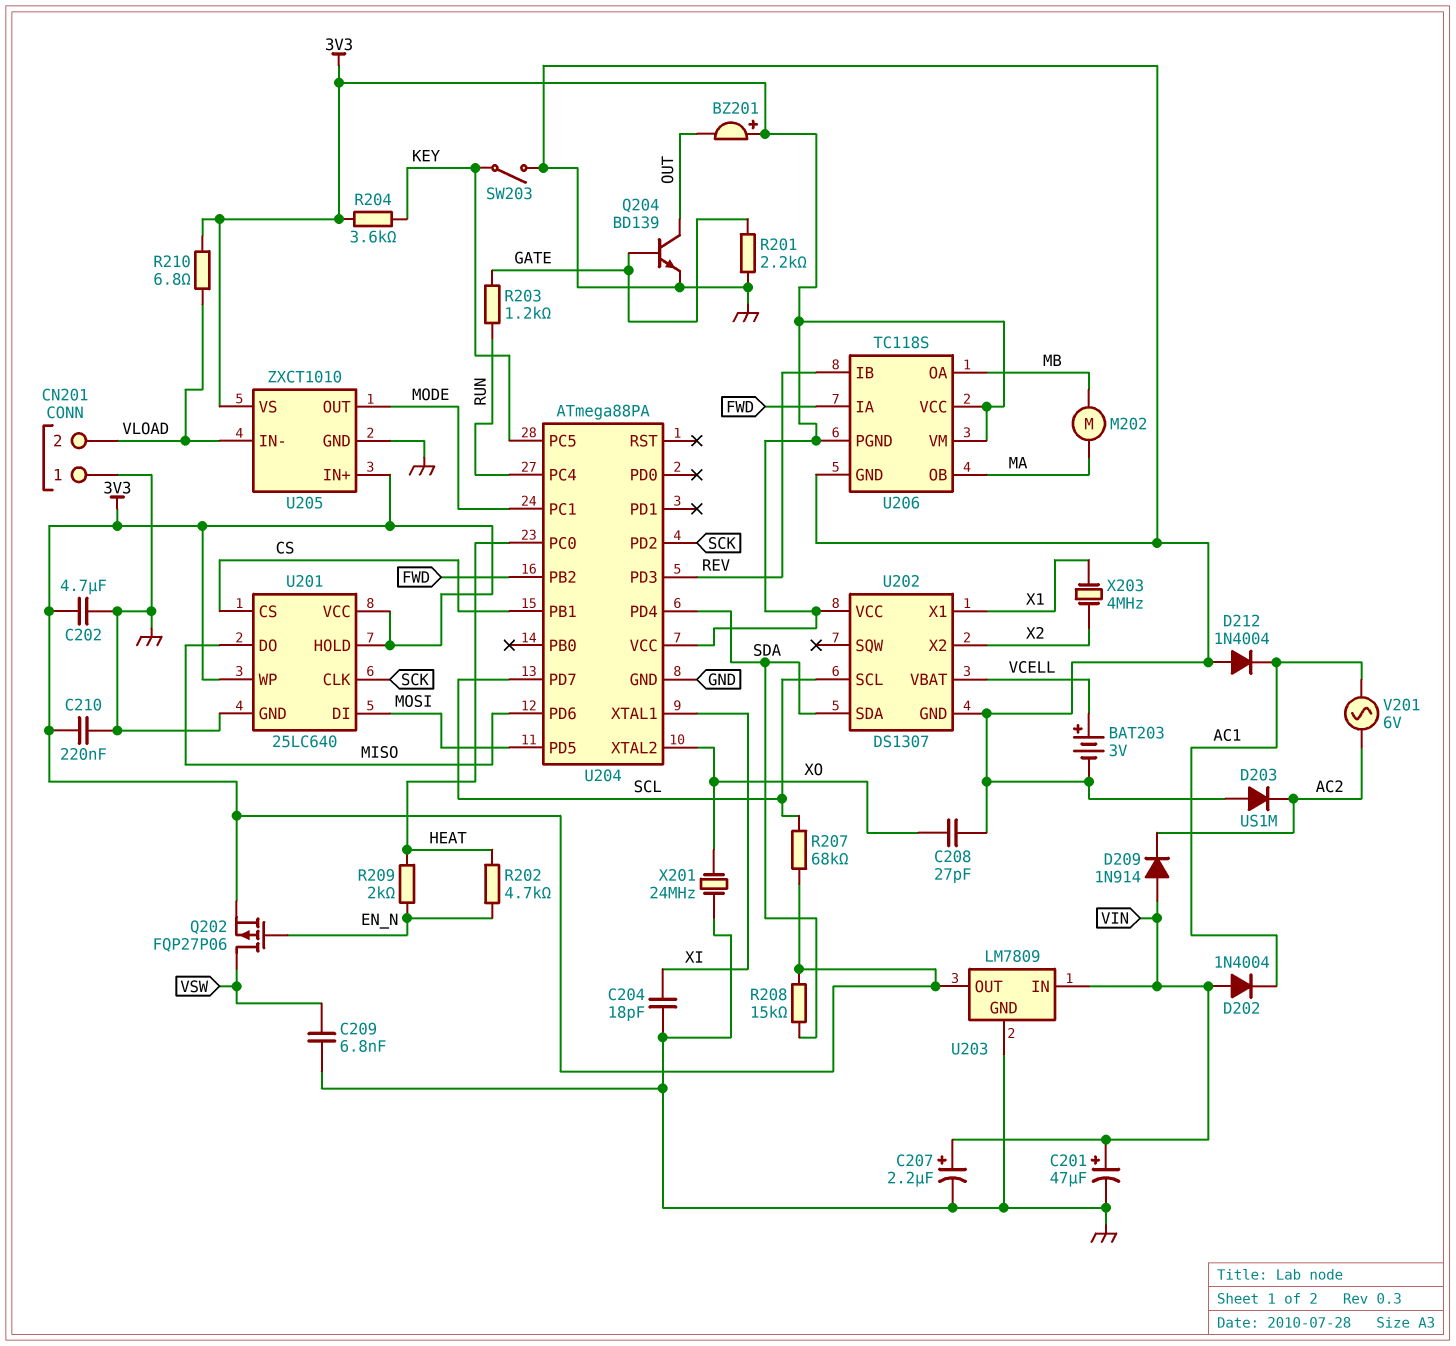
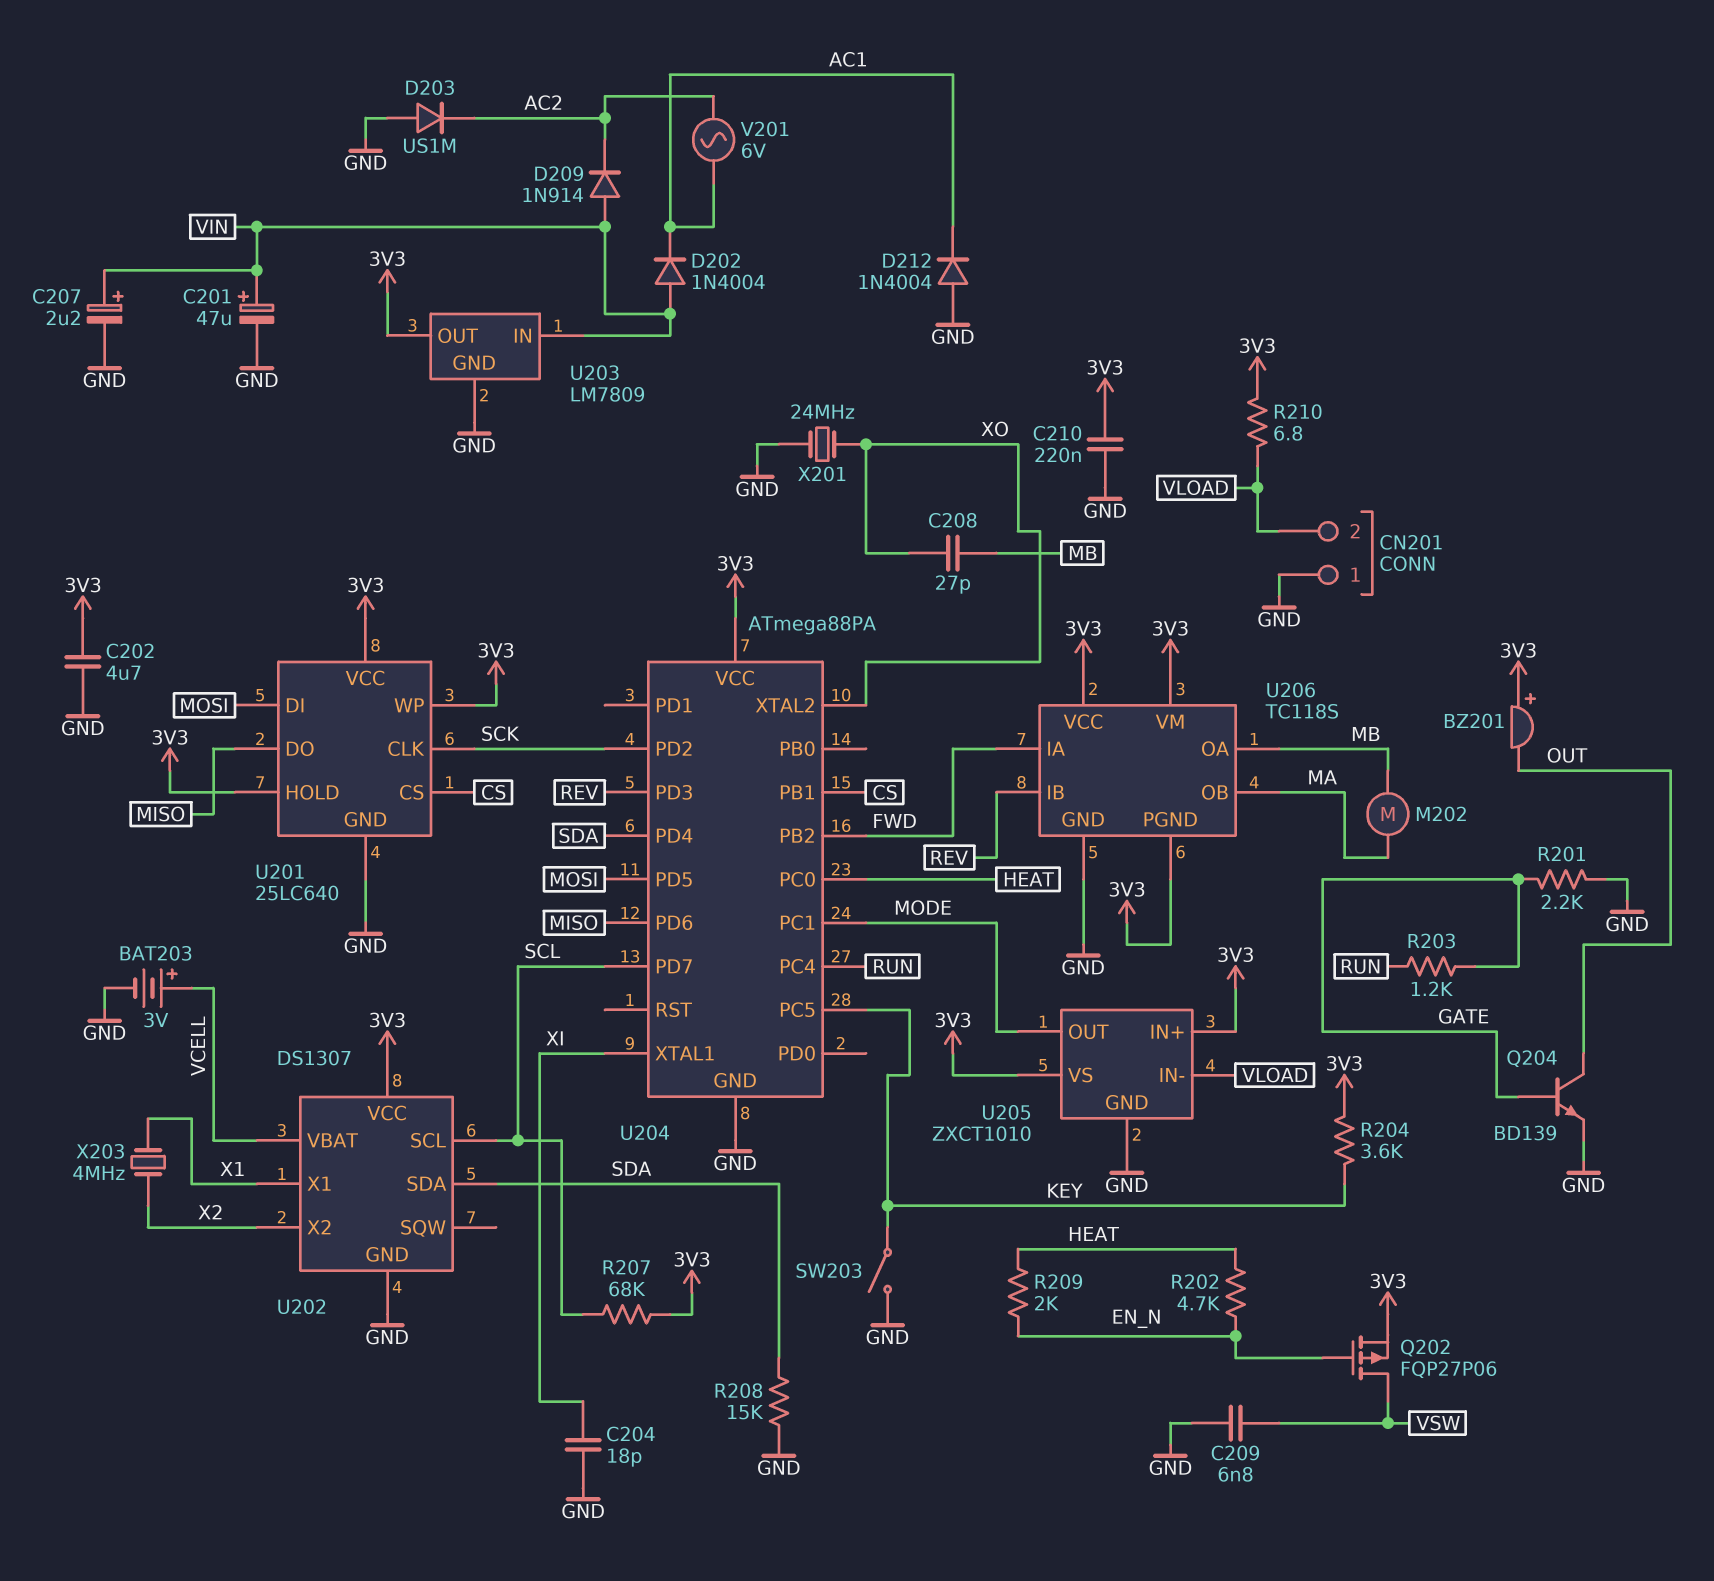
C208: 27pF (GND, XO) -> 27pF (MB, XO)
R208: 15k (3V3, SDA) -> 15k (GND, SDA)

